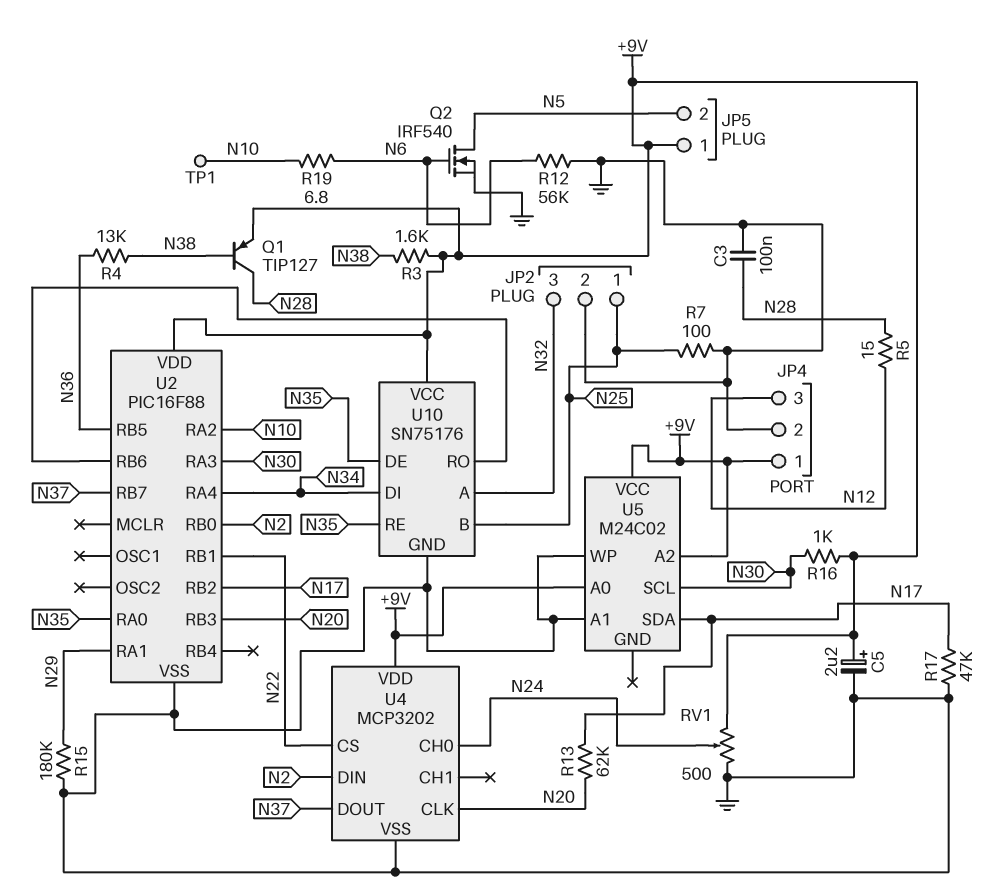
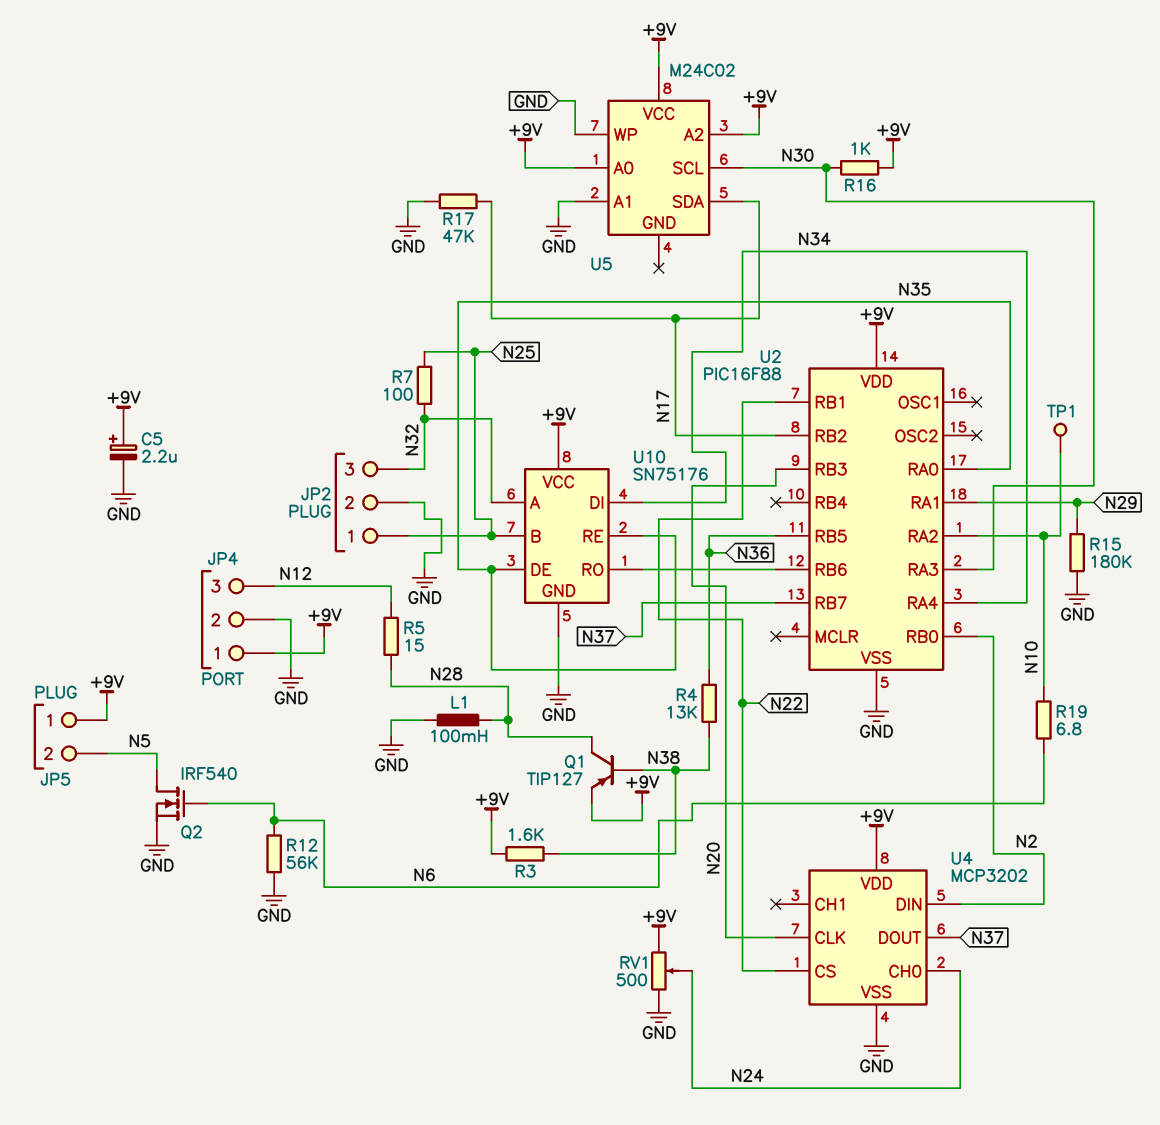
C3: 100nF (GND, N28) -> none
L1: none -> 100mH (GND, N28)
R7: 100 (GND, N25) -> 100 (N25, N32)
R13: 62k (N17, N20) -> none

